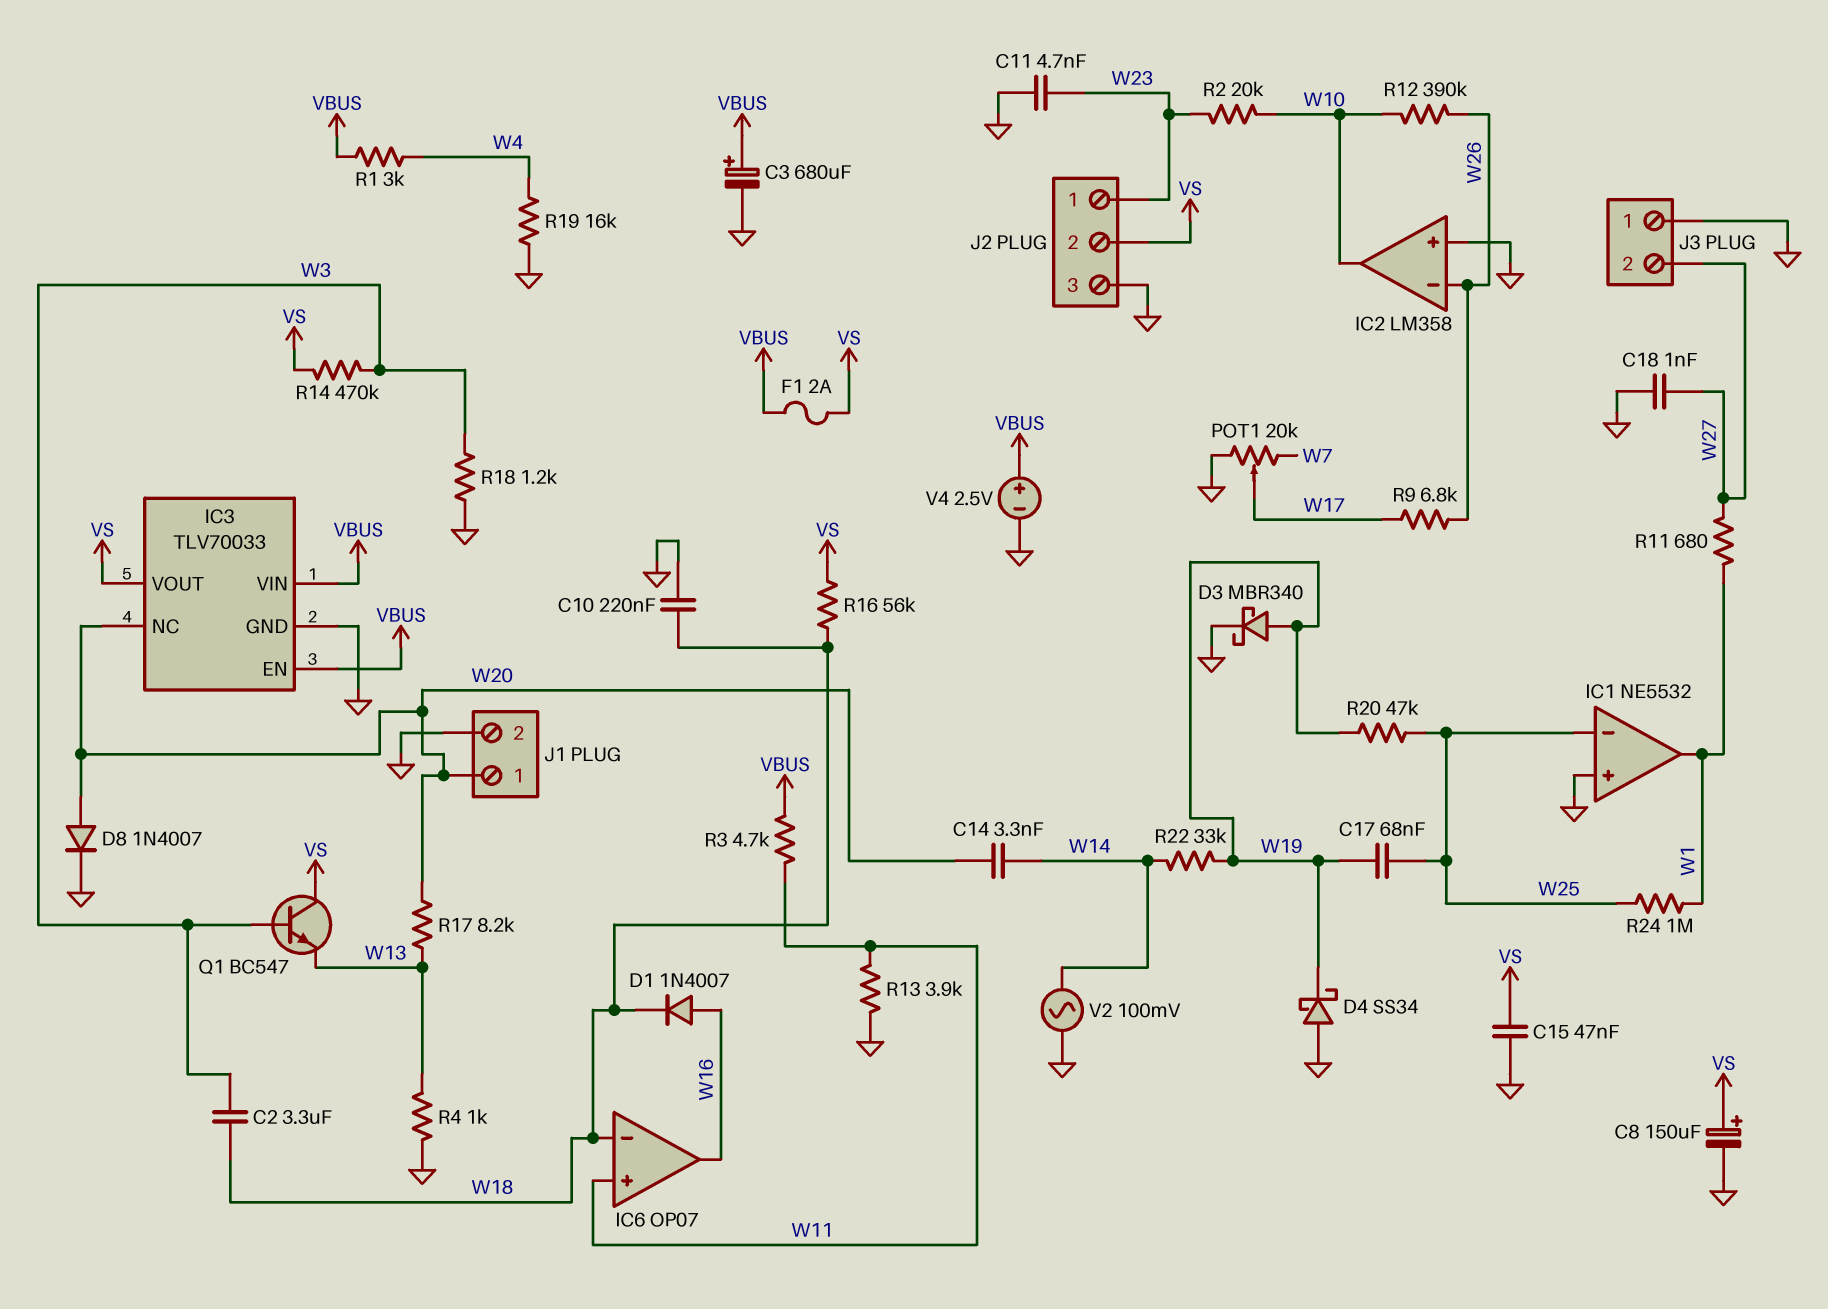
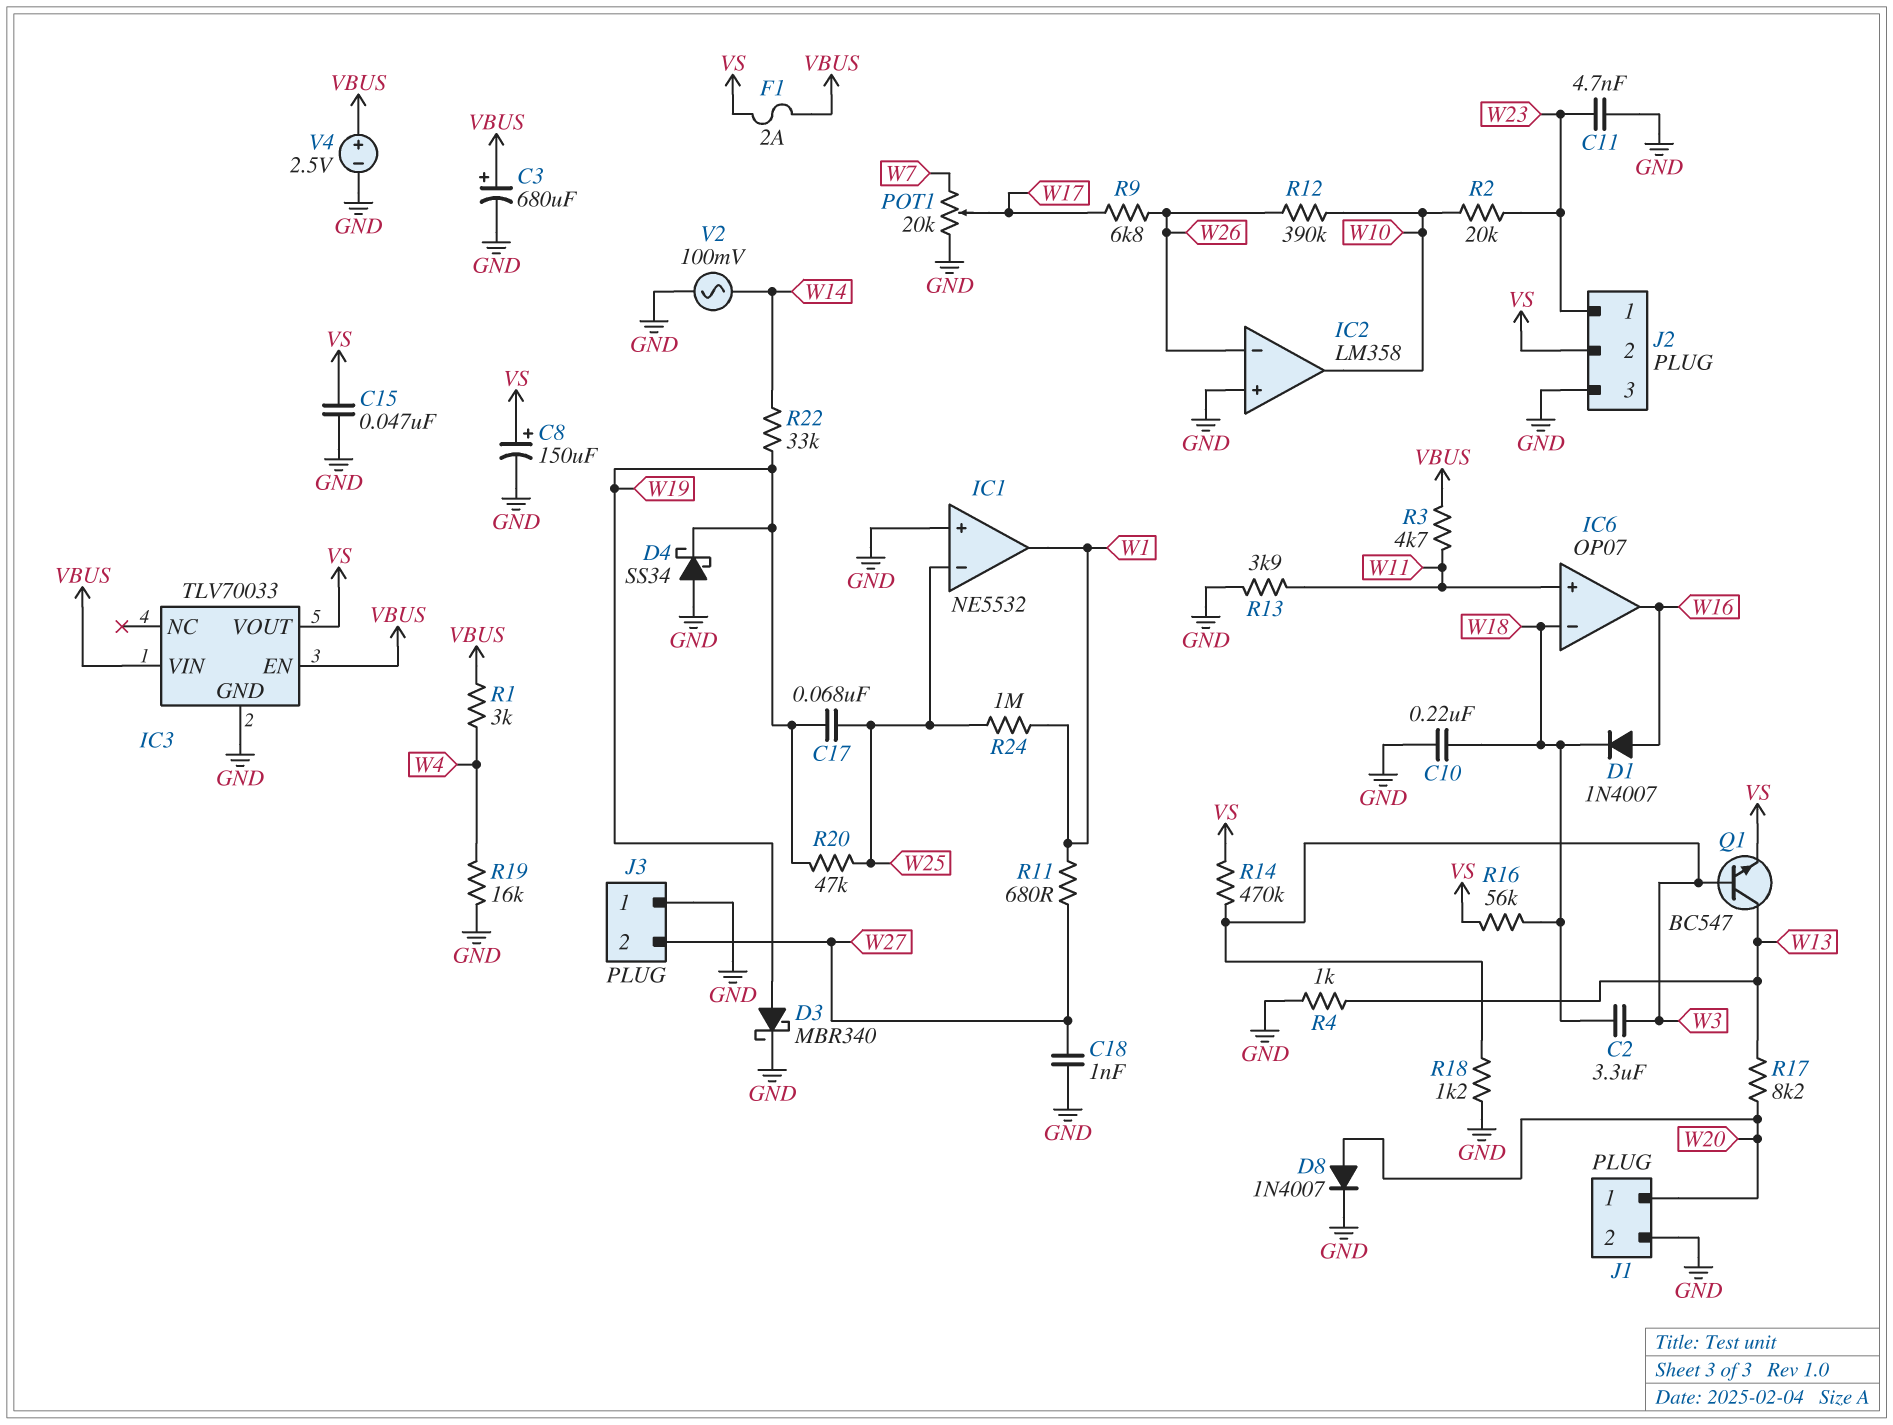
C14: 3.3nF (W14, W20) -> none
IC3 pin NC: W20 -> none
Q1: NPN BC547 (B W3, C VS, E W13) -> NPN BC547 (B W3, C W13, E VS)

